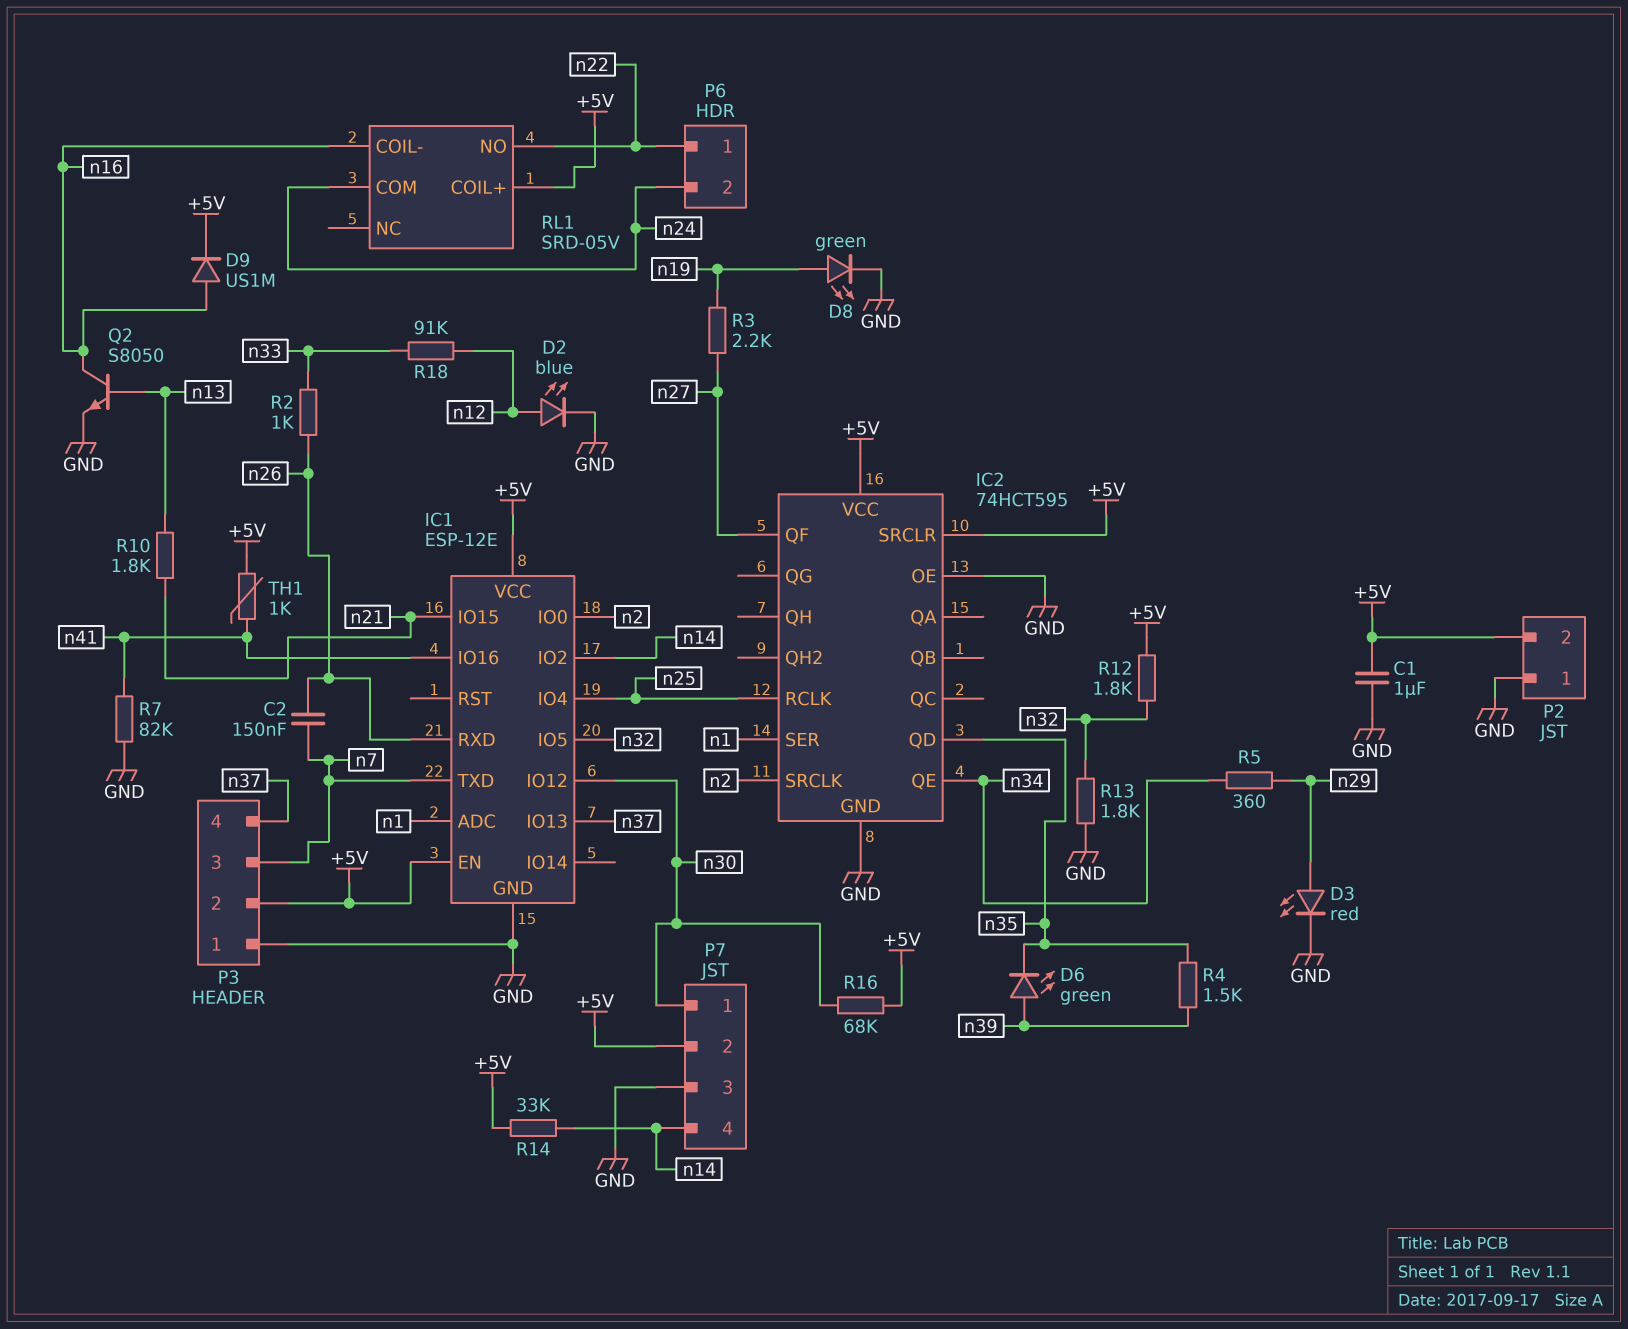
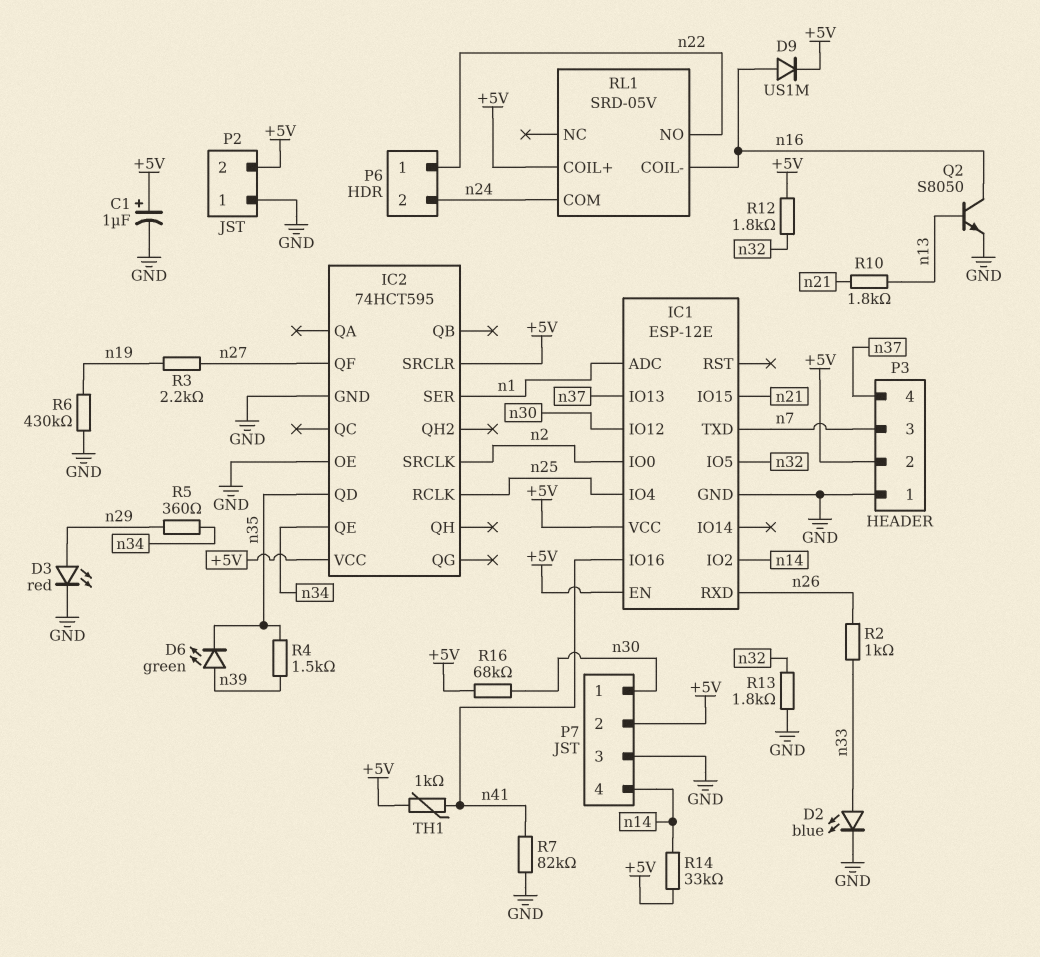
C1: 1uF (+5V, GND) -> 1uF (plus +5V, minus GND)
C2: 150nF (n7, n26) -> none
D2: LED blue (A n12, K GND) -> LED blue (A n33, K GND)
D8: LED green (A n19, K GND) -> none
R6: none -> 430k (GND, n19)
R18: 91k (n12, n33) -> none

